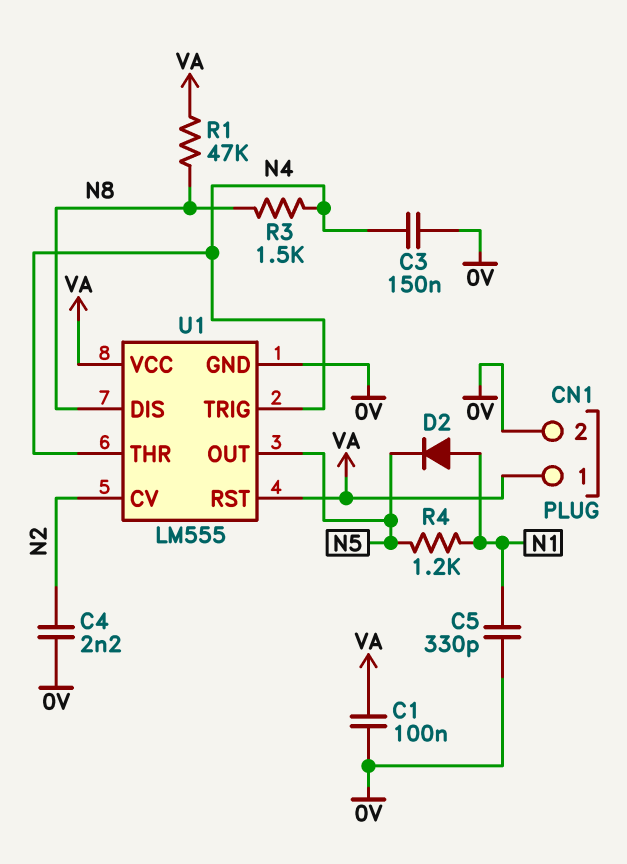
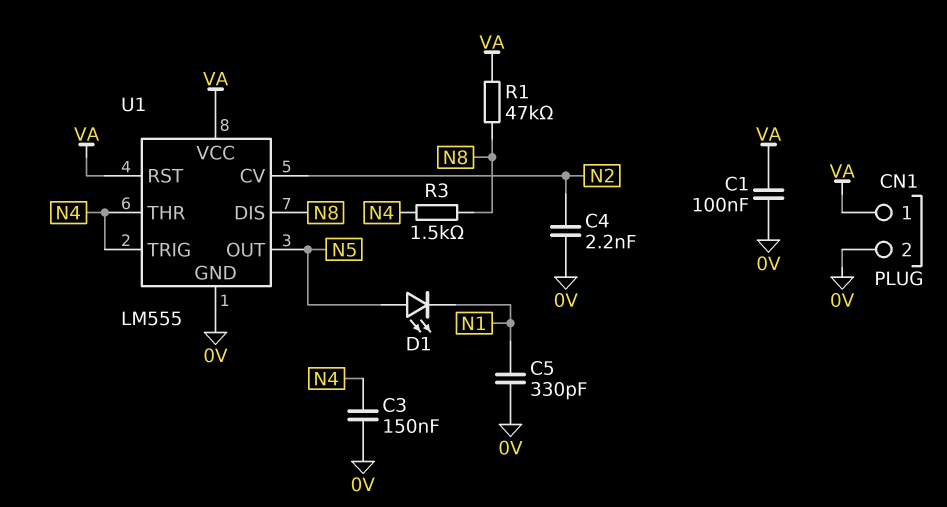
D1: none -> LED (A N5, K N1)
D2: diode (A N1, K N5) -> none
R4: 1.2k (N1, N5) -> none

